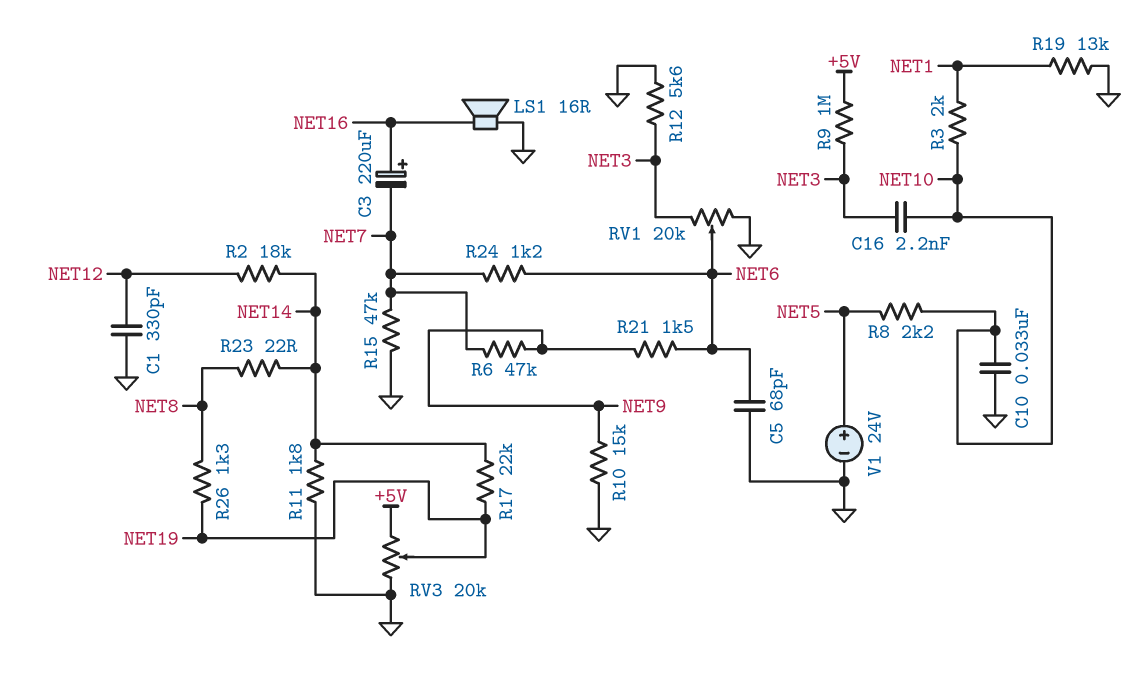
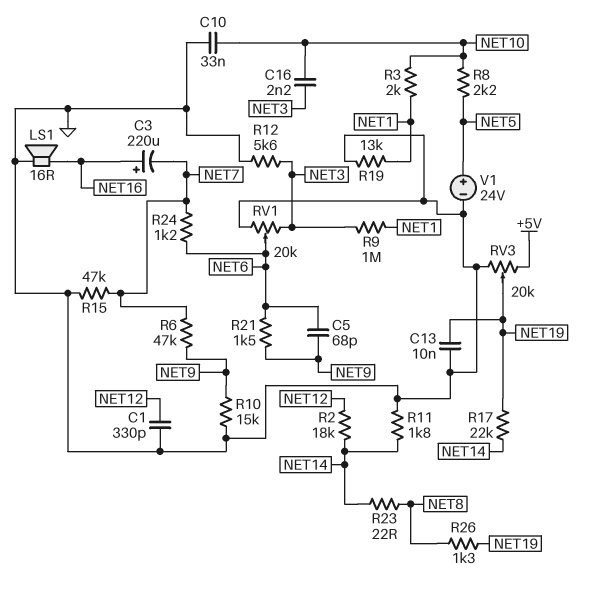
C5: 68pF (GND, NET6) -> 68pF (NET6, NET9)
C13: none -> 10nF (GND, NET19)
R9: 1M (+5V, NET3) -> 1M (NET1, NET3)

